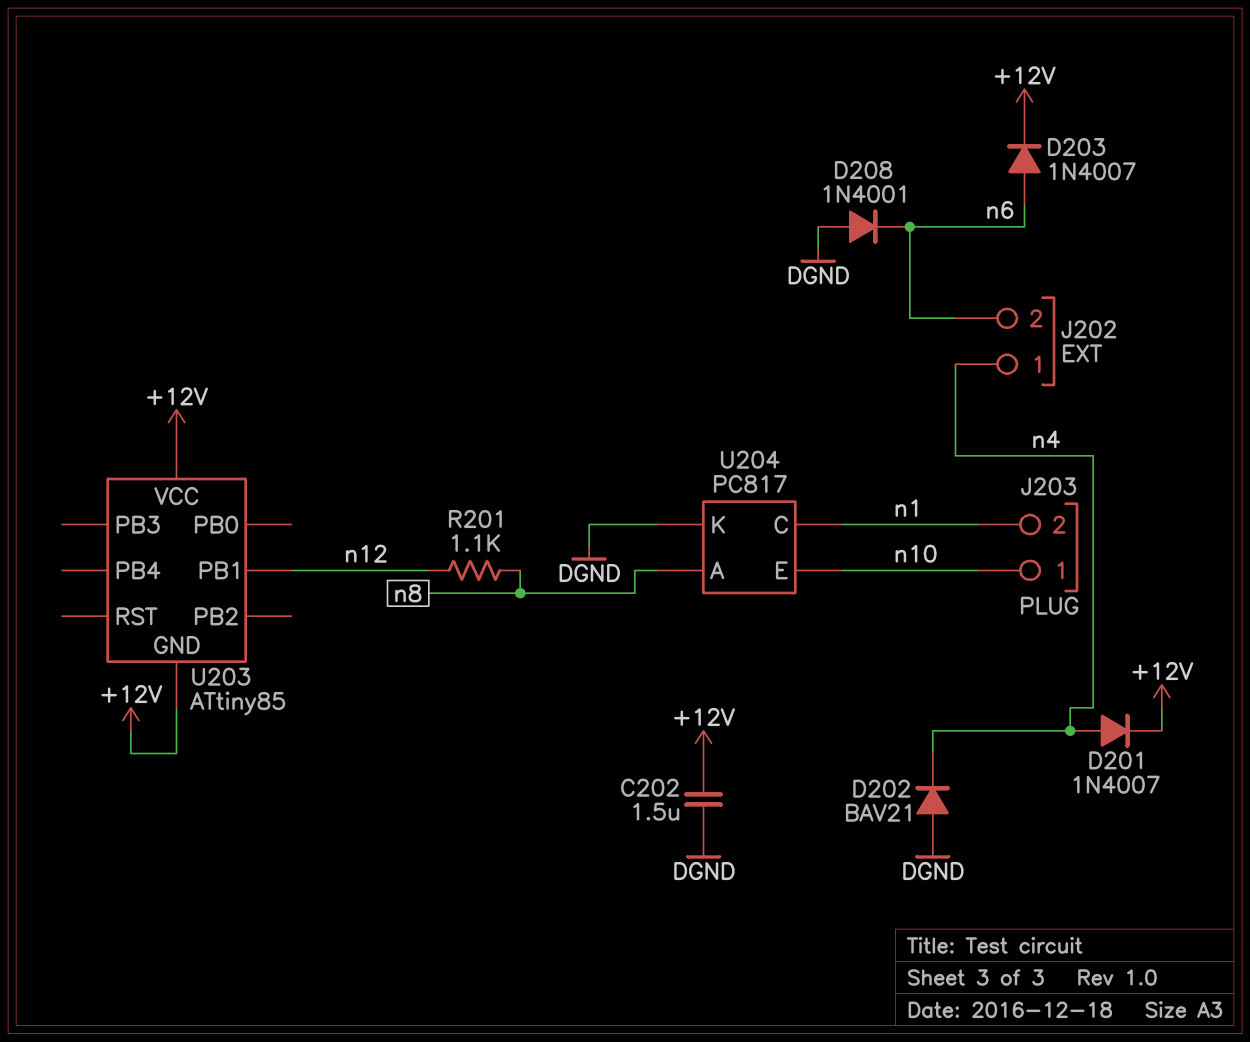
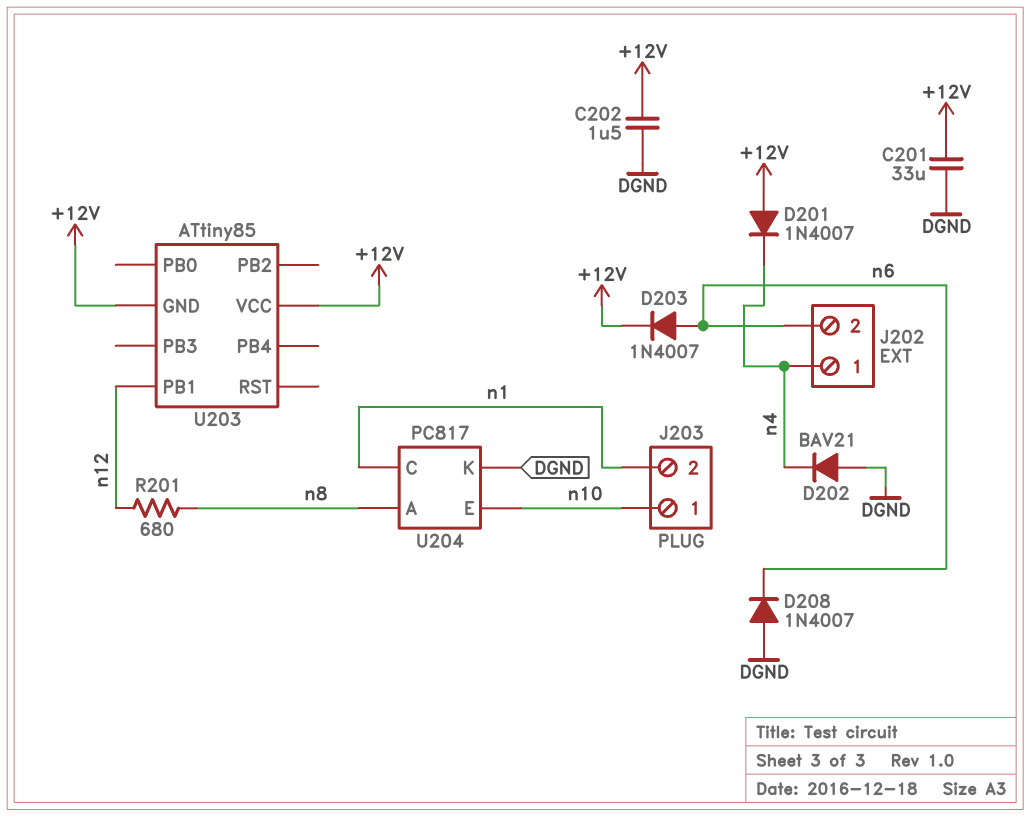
C201: none -> 33uF (+12V, DGND)
D201: diode 1N4007 (A n4, K +12V) -> diode 1N4007 (A +12V, K n4)
D208: diode 1N4001 (A DGND, K n6) -> diode 1N4007 (A DGND, K n6)
R201: 1.1k (n8, n12) -> 680 (n8, n12)

